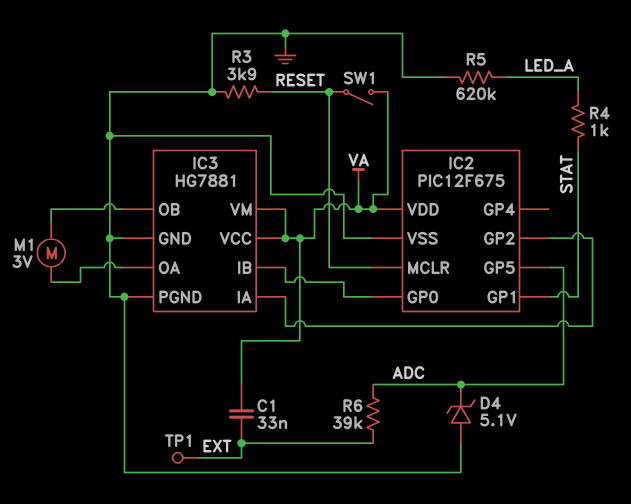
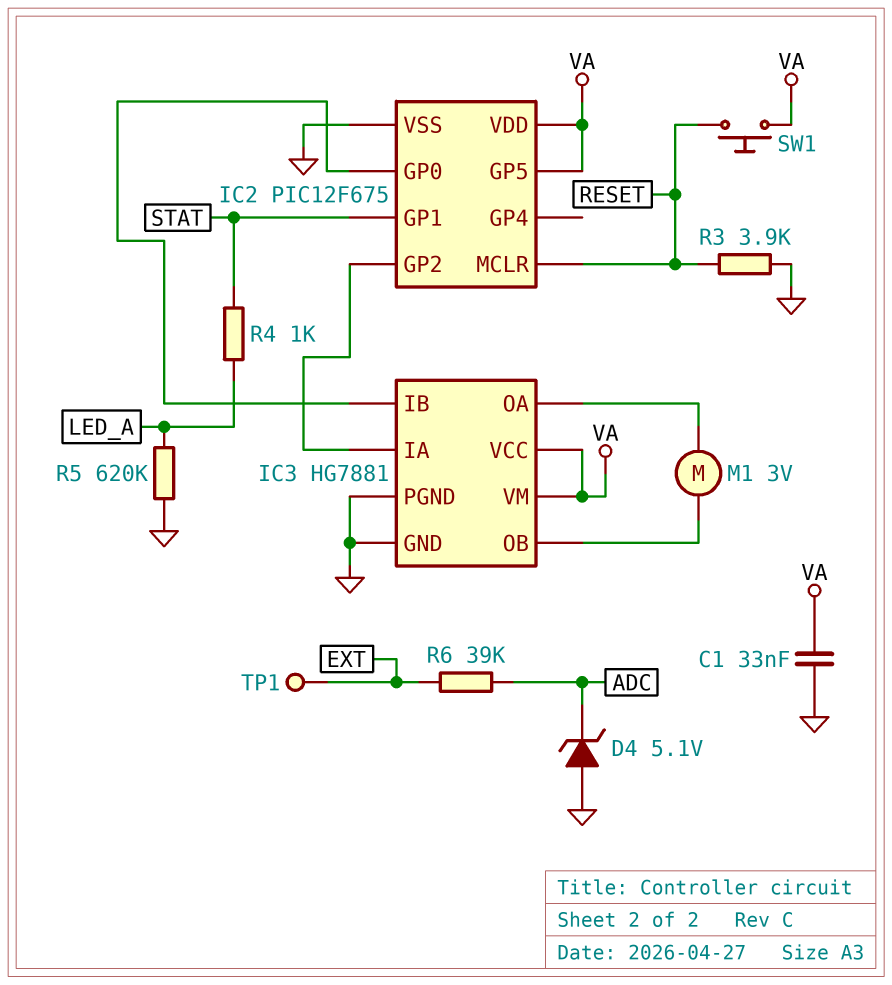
C1: 33nF (EXT, VA) -> 33nF (GND, VA)
IC2 pin GP5: ADC -> VA
SW1: switch (RESET, VA) -> button (RESET, VA)

